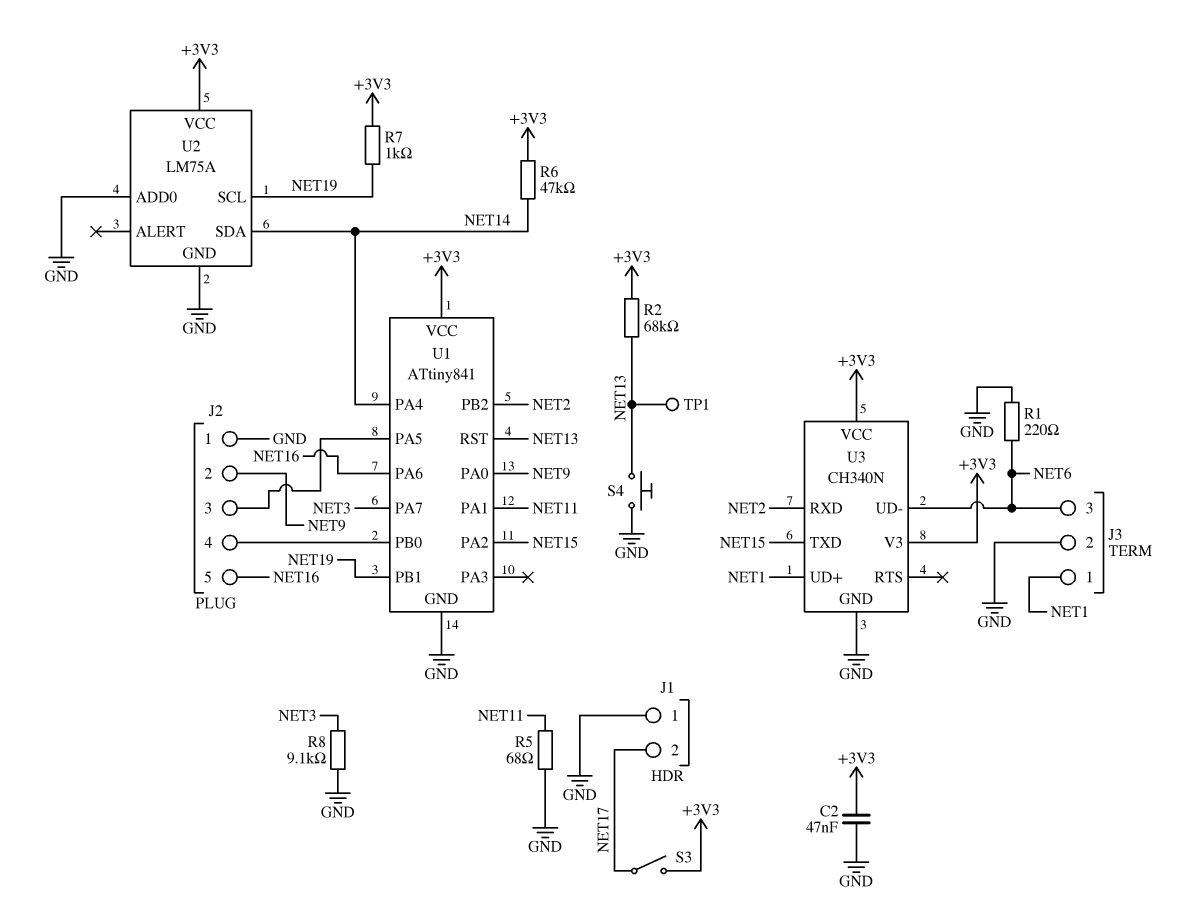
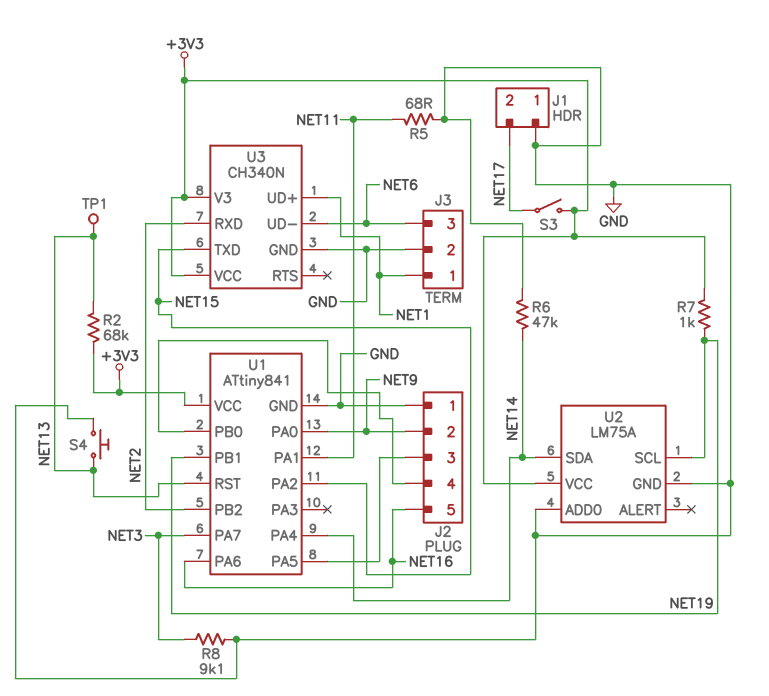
C2: 47nF (+3V3, GND) -> none
R1: 220 (GND, NET6) -> none
R6: 47k (+3V3, NET14) -> 47k (GND, NET14)

